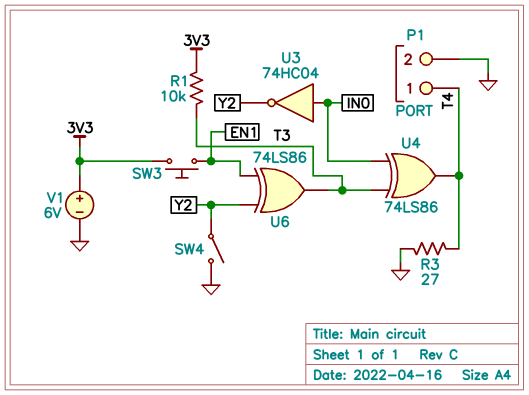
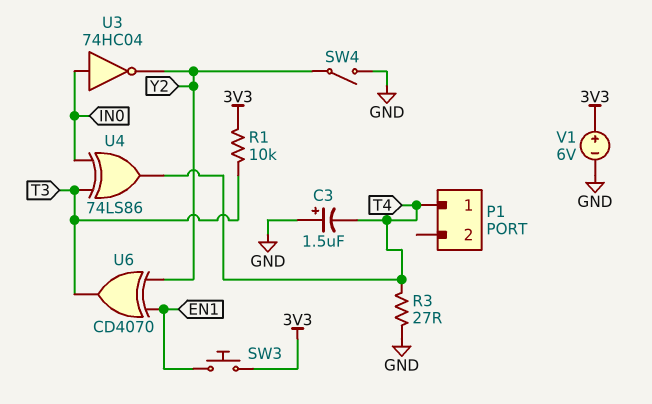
C3: none -> 1.5uF (plus GND, minus T4)
P1 pin 2: GND -> none
U6: XOR 74LS86 (in EN1, in Y2, out T3) -> XOR CD4070 (in EN1, in Y2, out T3)

